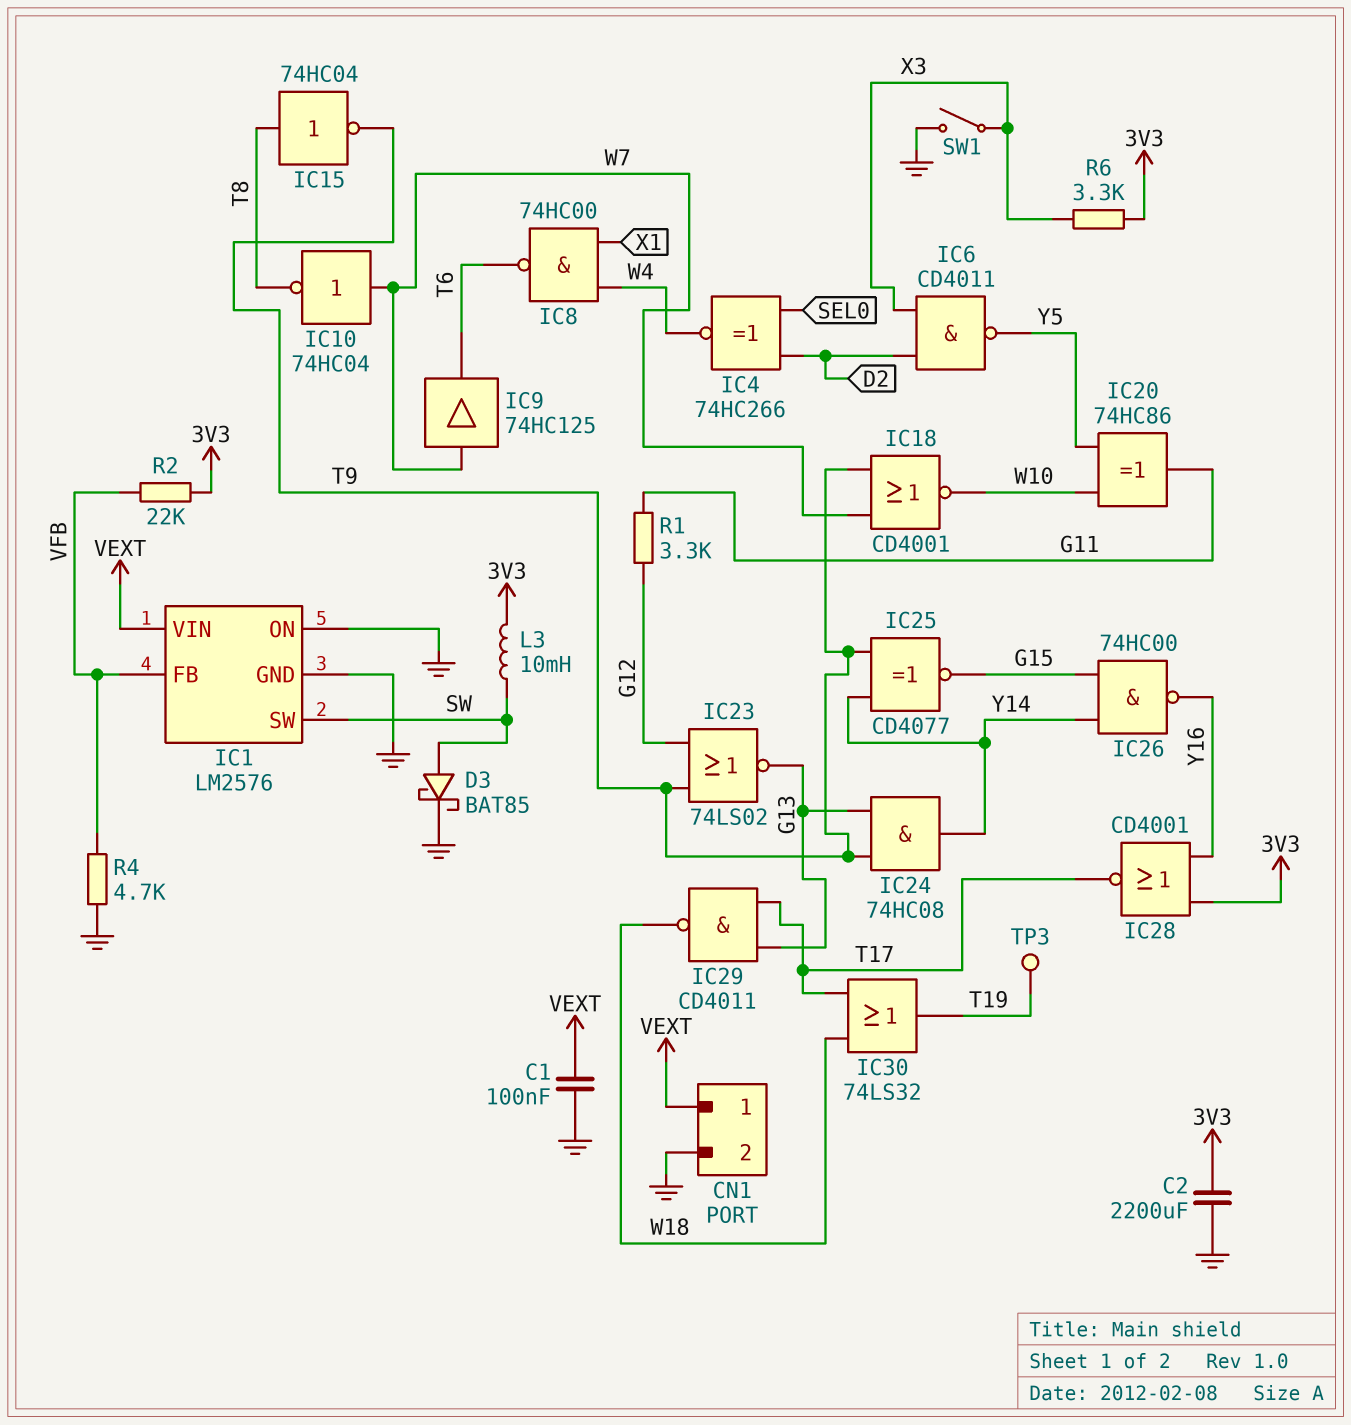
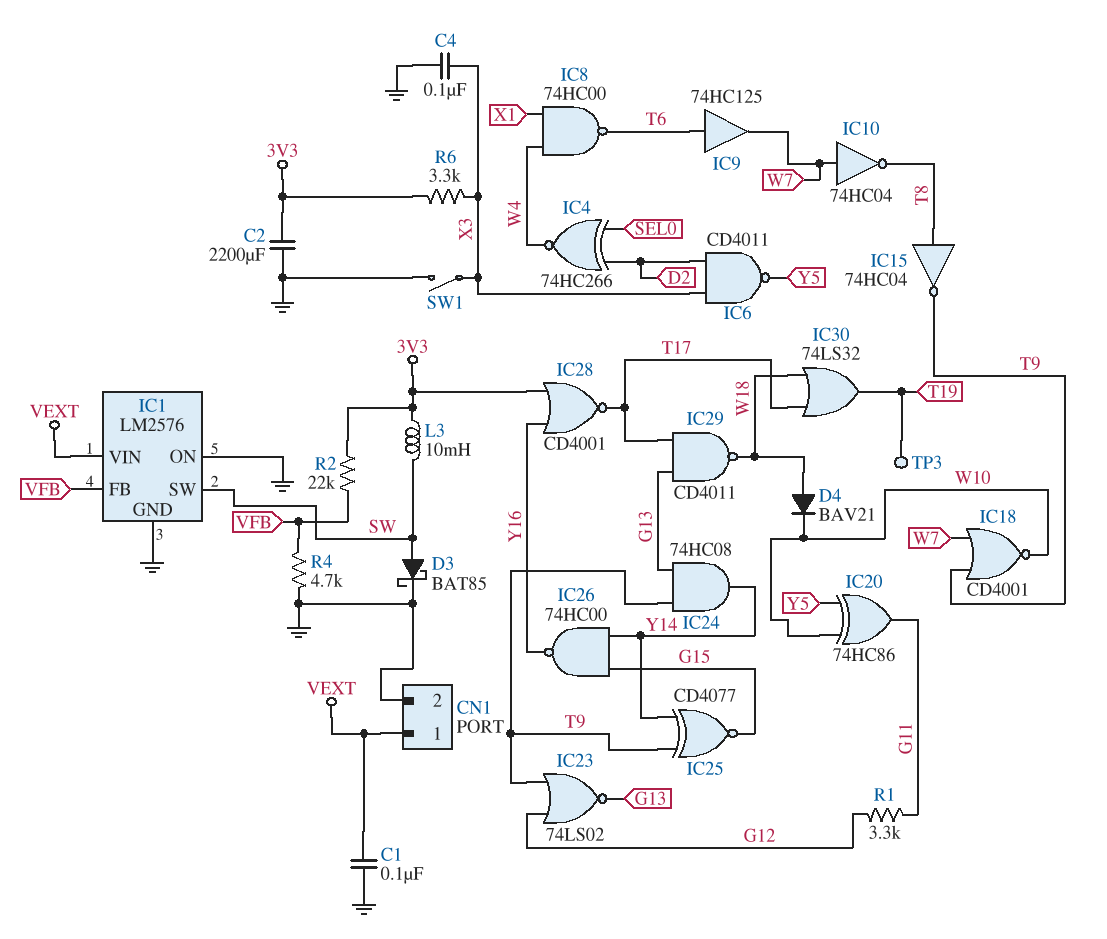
C4: none -> 100nF (GND, X3)
D4: none -> diode BAV21 (A W18, K W10)
IC9: buffer 74HC125 (in W7, out T6) -> buffer 74HC125 (in T6, out W7)

